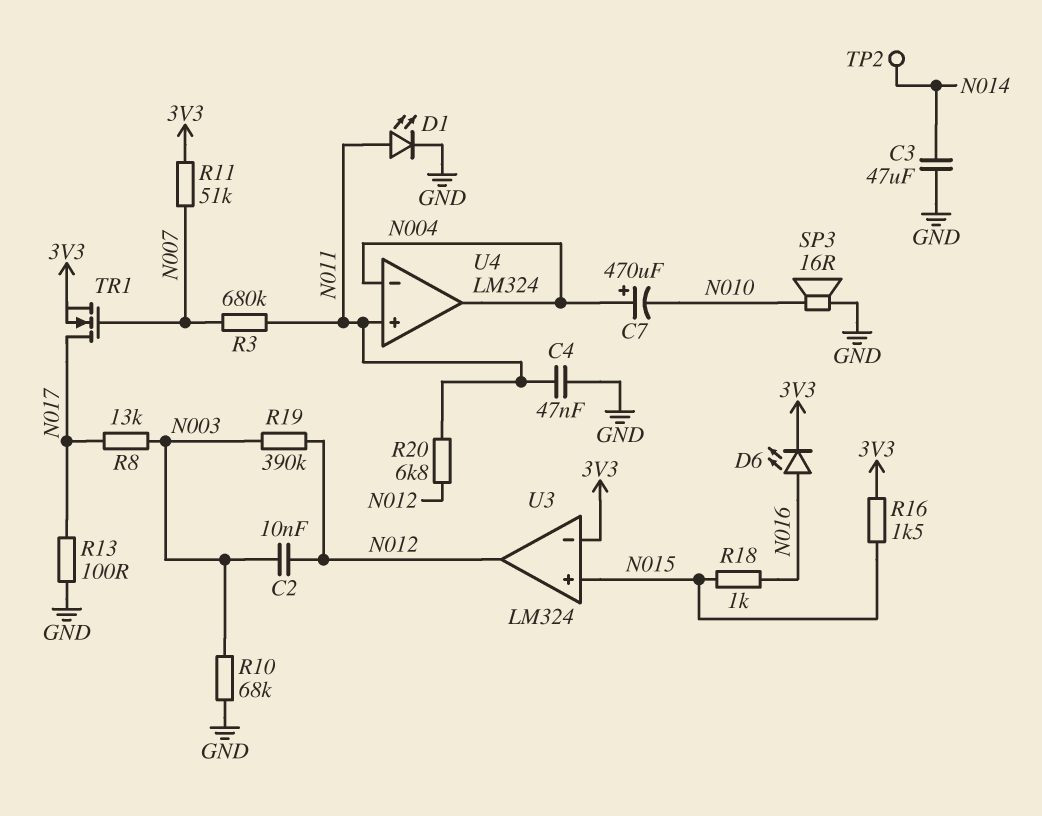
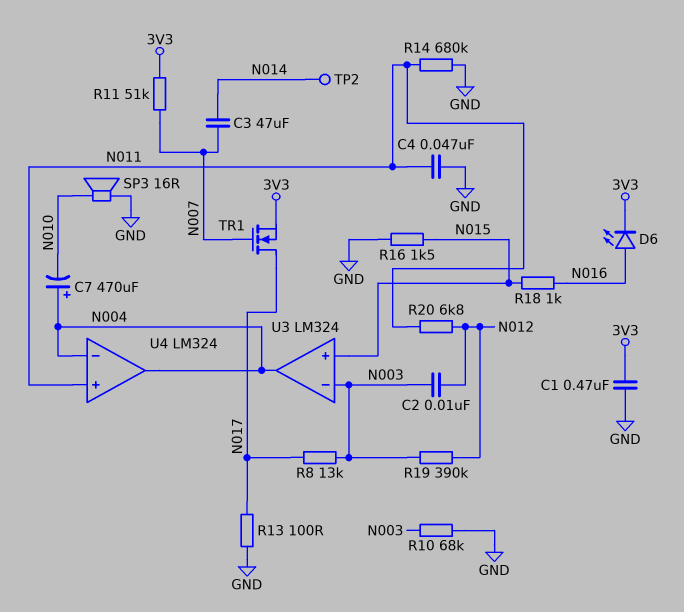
C1: none -> 470nF (3V3, GND)
C3: 47uF (GND, N014) -> 47uF (N007, N014)
D1: LED (A N011, K GND) -> none
R3: 680k (N007, N011) -> none
R14: none -> 680k (GND, N011)
R16: 1.5k (3V3, N015) -> 1.5k (GND, N015)
U3 pin in-: 3V3 -> N003
U3 pin out: N012 -> N004

